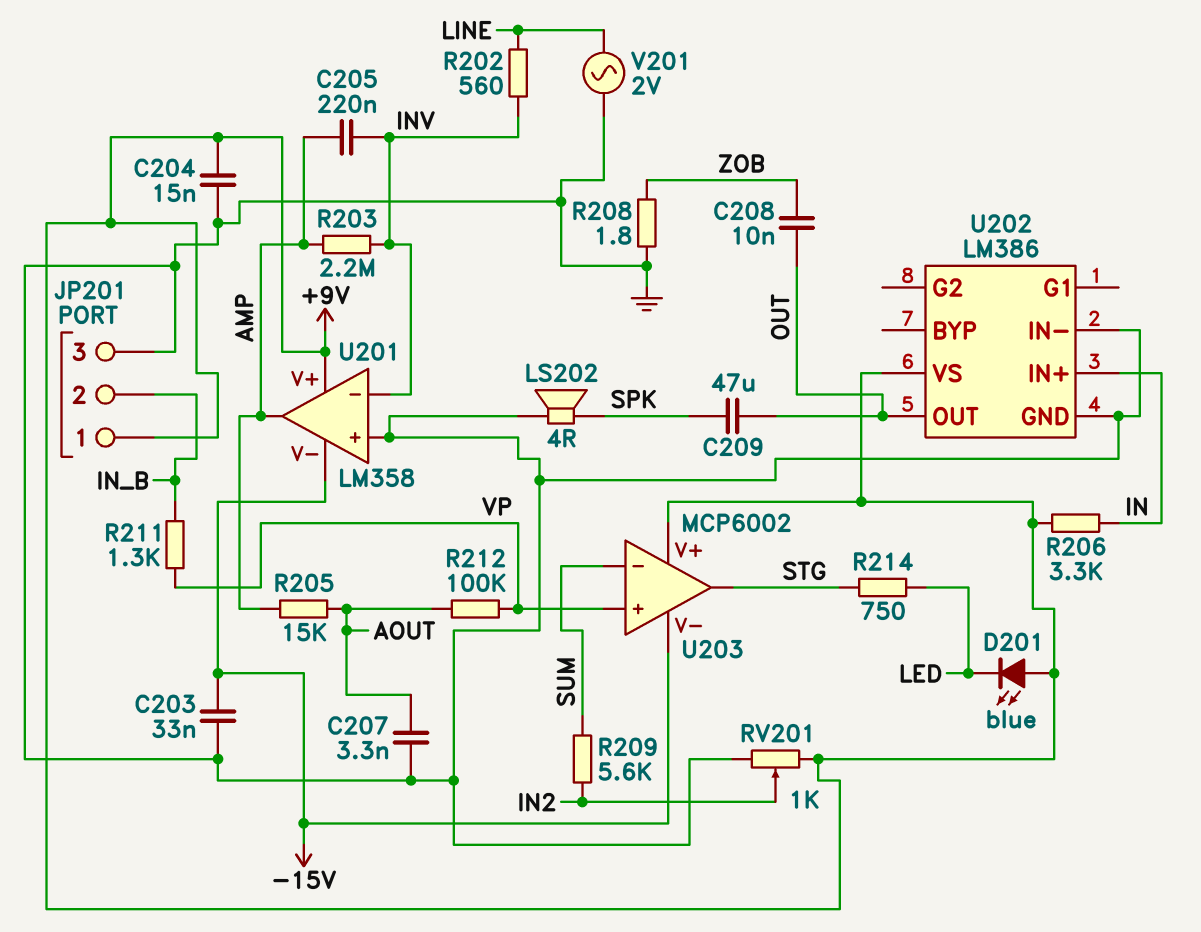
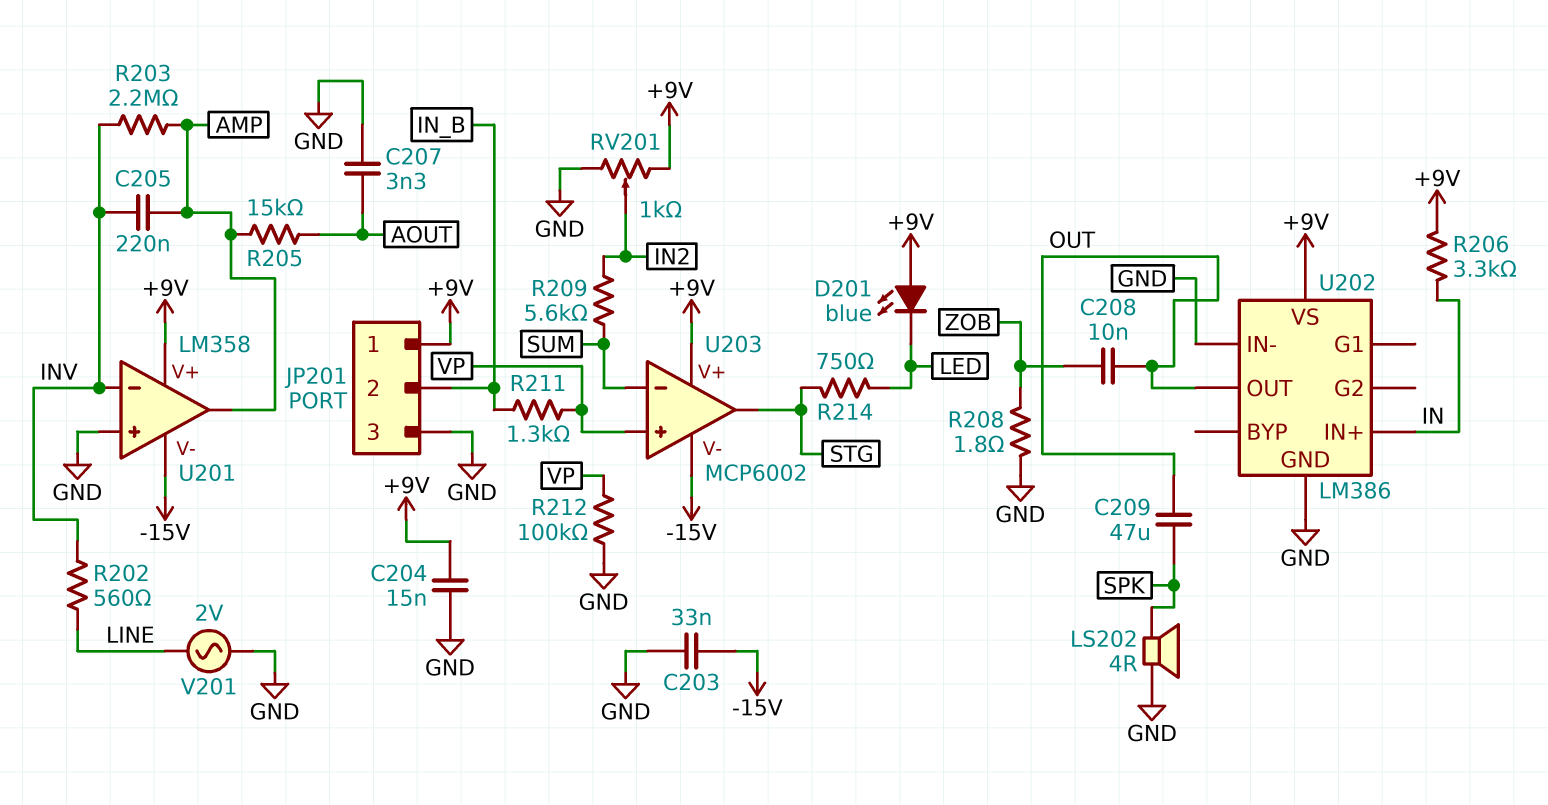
R212: 100k (AOUT, VP) -> 100k (GND, VP)

